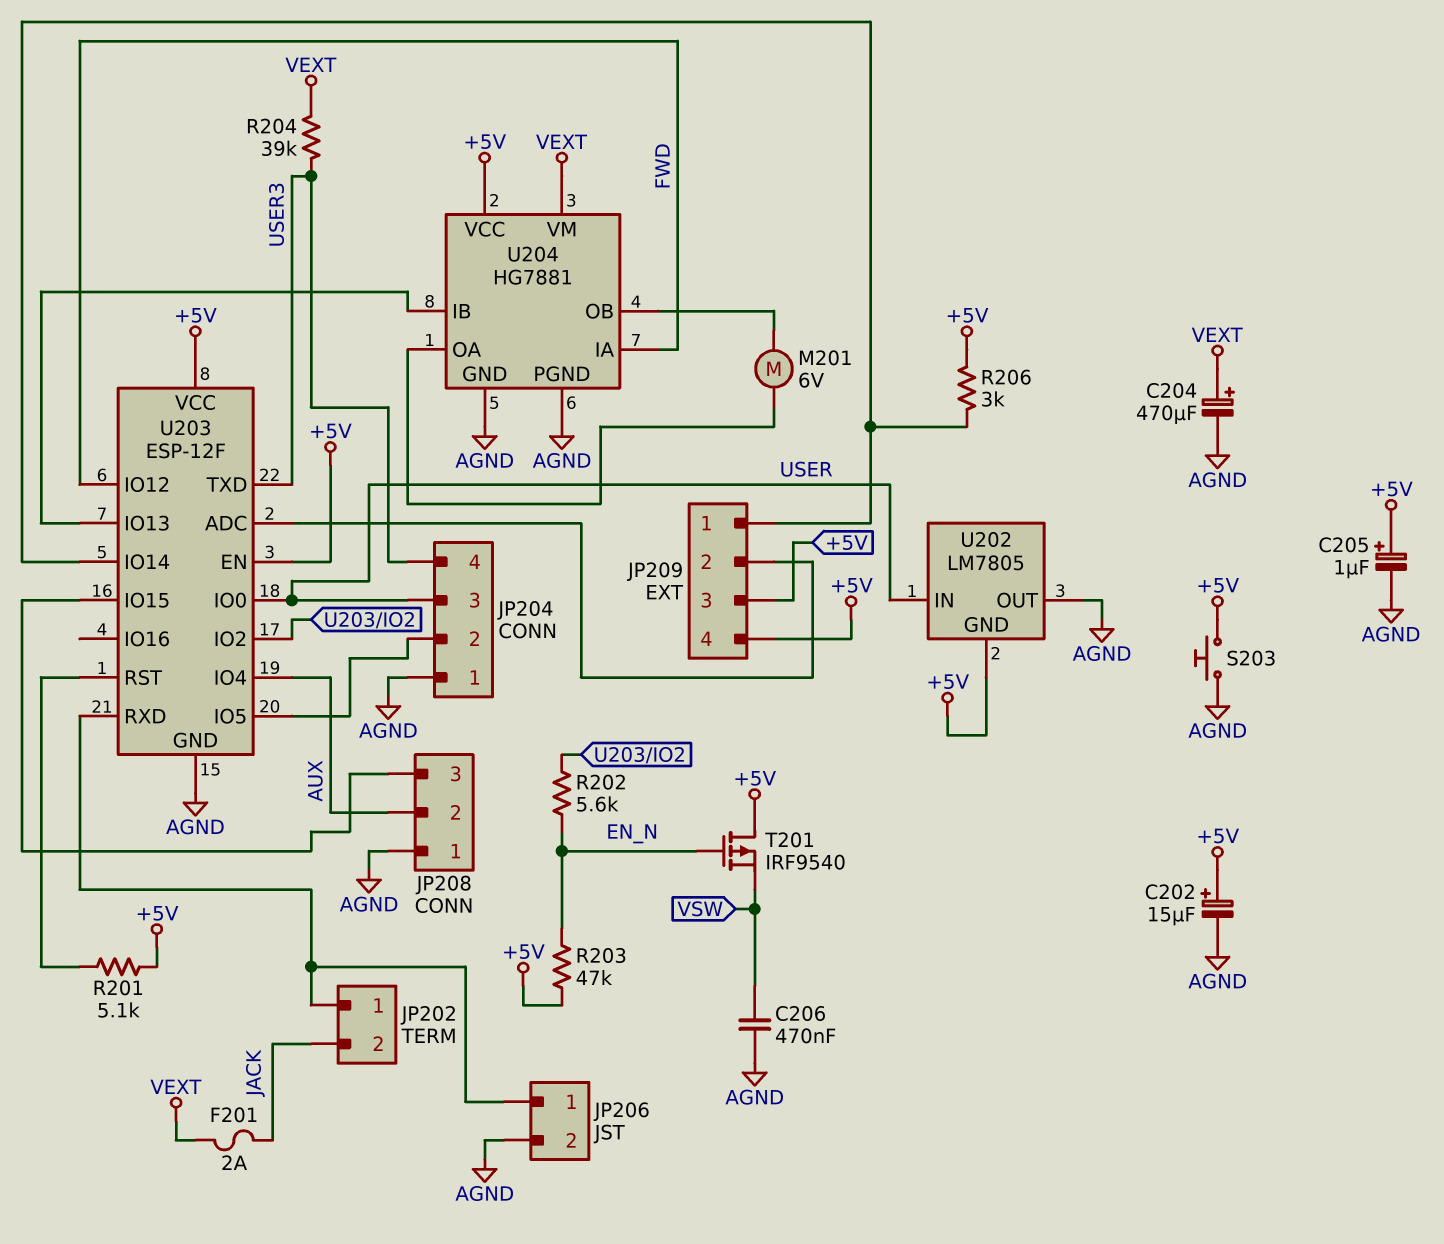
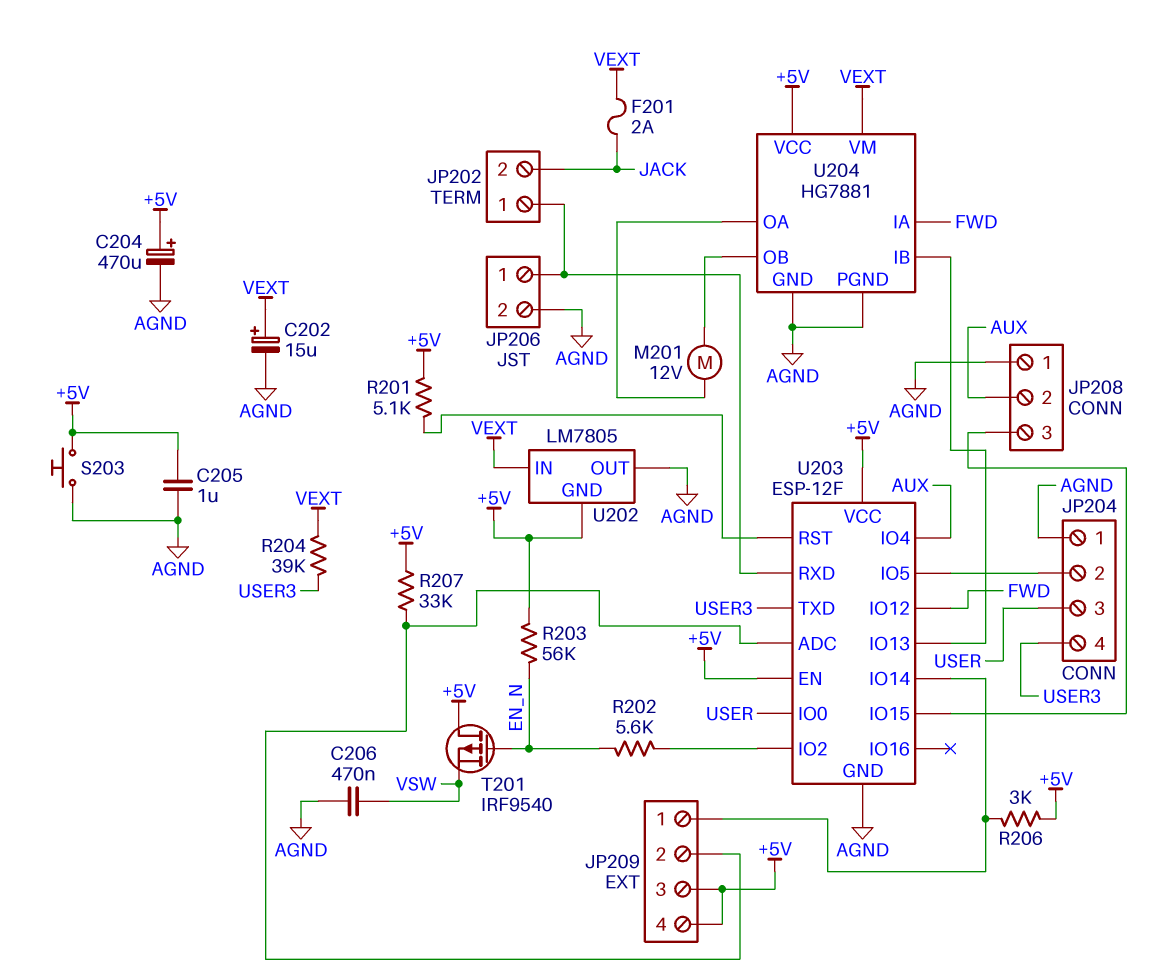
C202: 15uF (plus +5V, minus AGND) -> 15uF (plus VEXT, minus AGND)
C204: 470uF (plus VEXT, minus AGND) -> 470uF (plus +5V, minus AGND)
C205: 1uF (plus +5V, minus AGND) -> 1uF (+5V, AGND)
M201: motor 6V (U204/OA, U204/OB) -> motor 12V (U204/OA, U204/OB)
R203: 47k (+5V, EN_N) -> 56k (+5V, EN_N)
R207: none -> 33k (+5V, JP209/2)
U202 pin IN: USER -> VEXT

